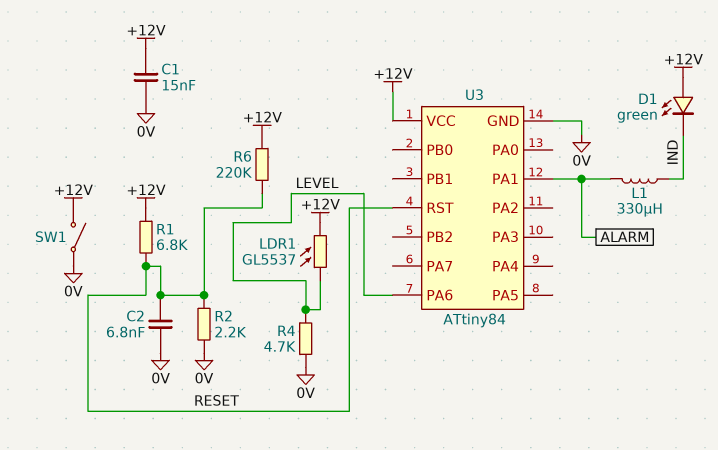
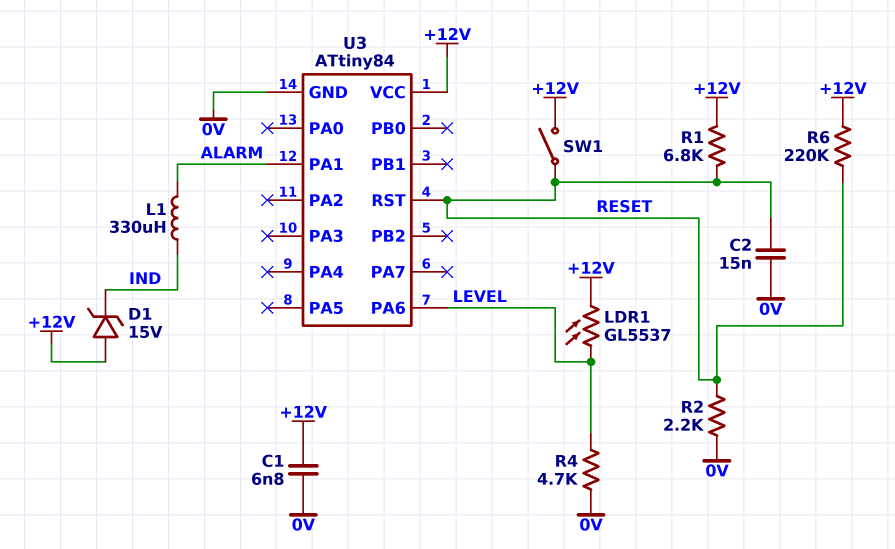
C1: 15nF (+12V, 0V) -> 6.8nF (+12V, 0V)
C2: 6.8nF (0V, RESET) -> 15nF (0V, RESET)
D1: LED green (A +12V, K IND) -> zener 15V (A +12V, K IND)
SW1: switch (+12V, 0V) -> switch (+12V, RESET)

